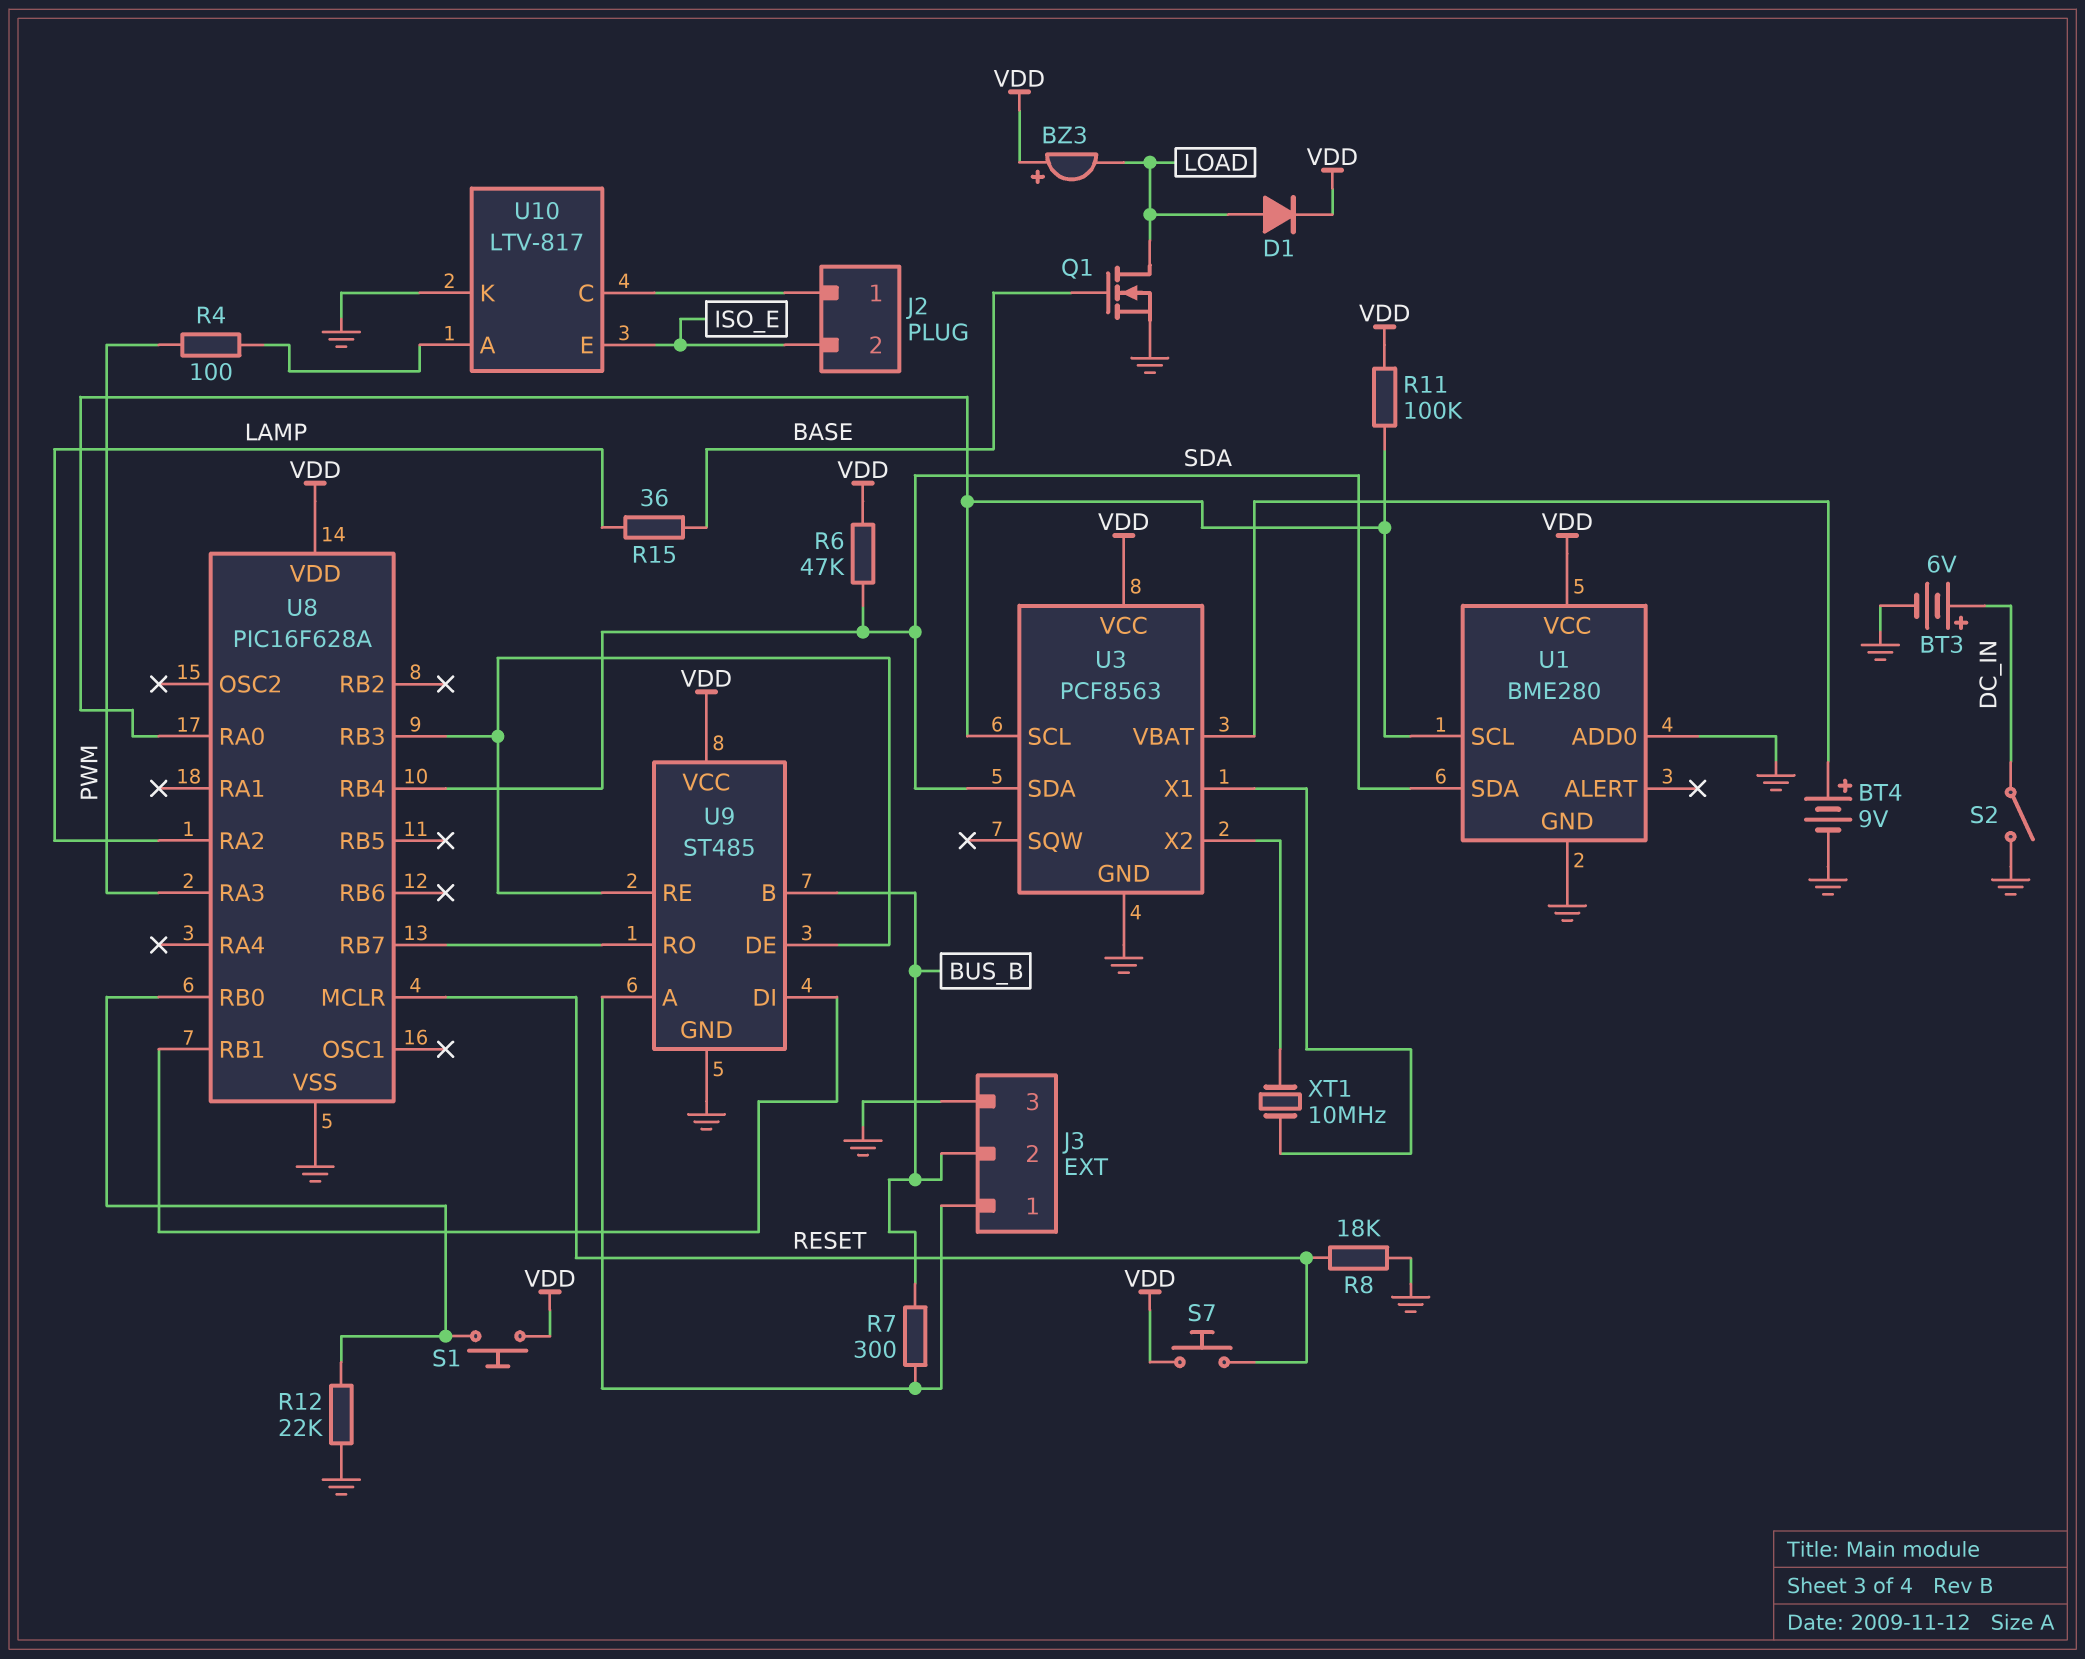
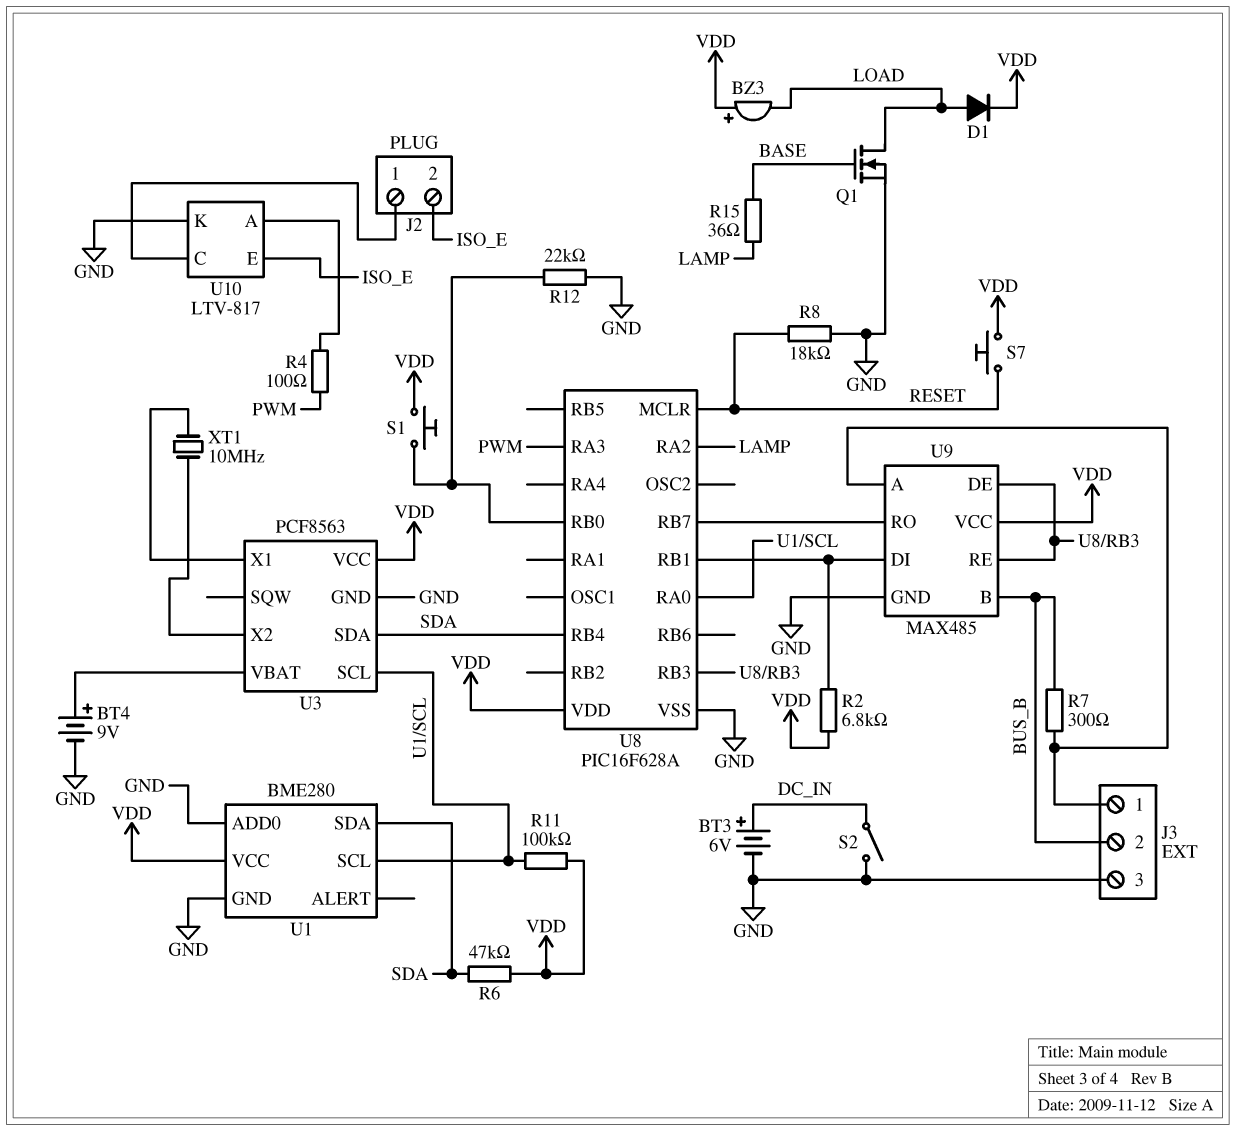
R2: none -> 6.8k (U8/RB1, VDD)
U9: ST485 -> MAX485

